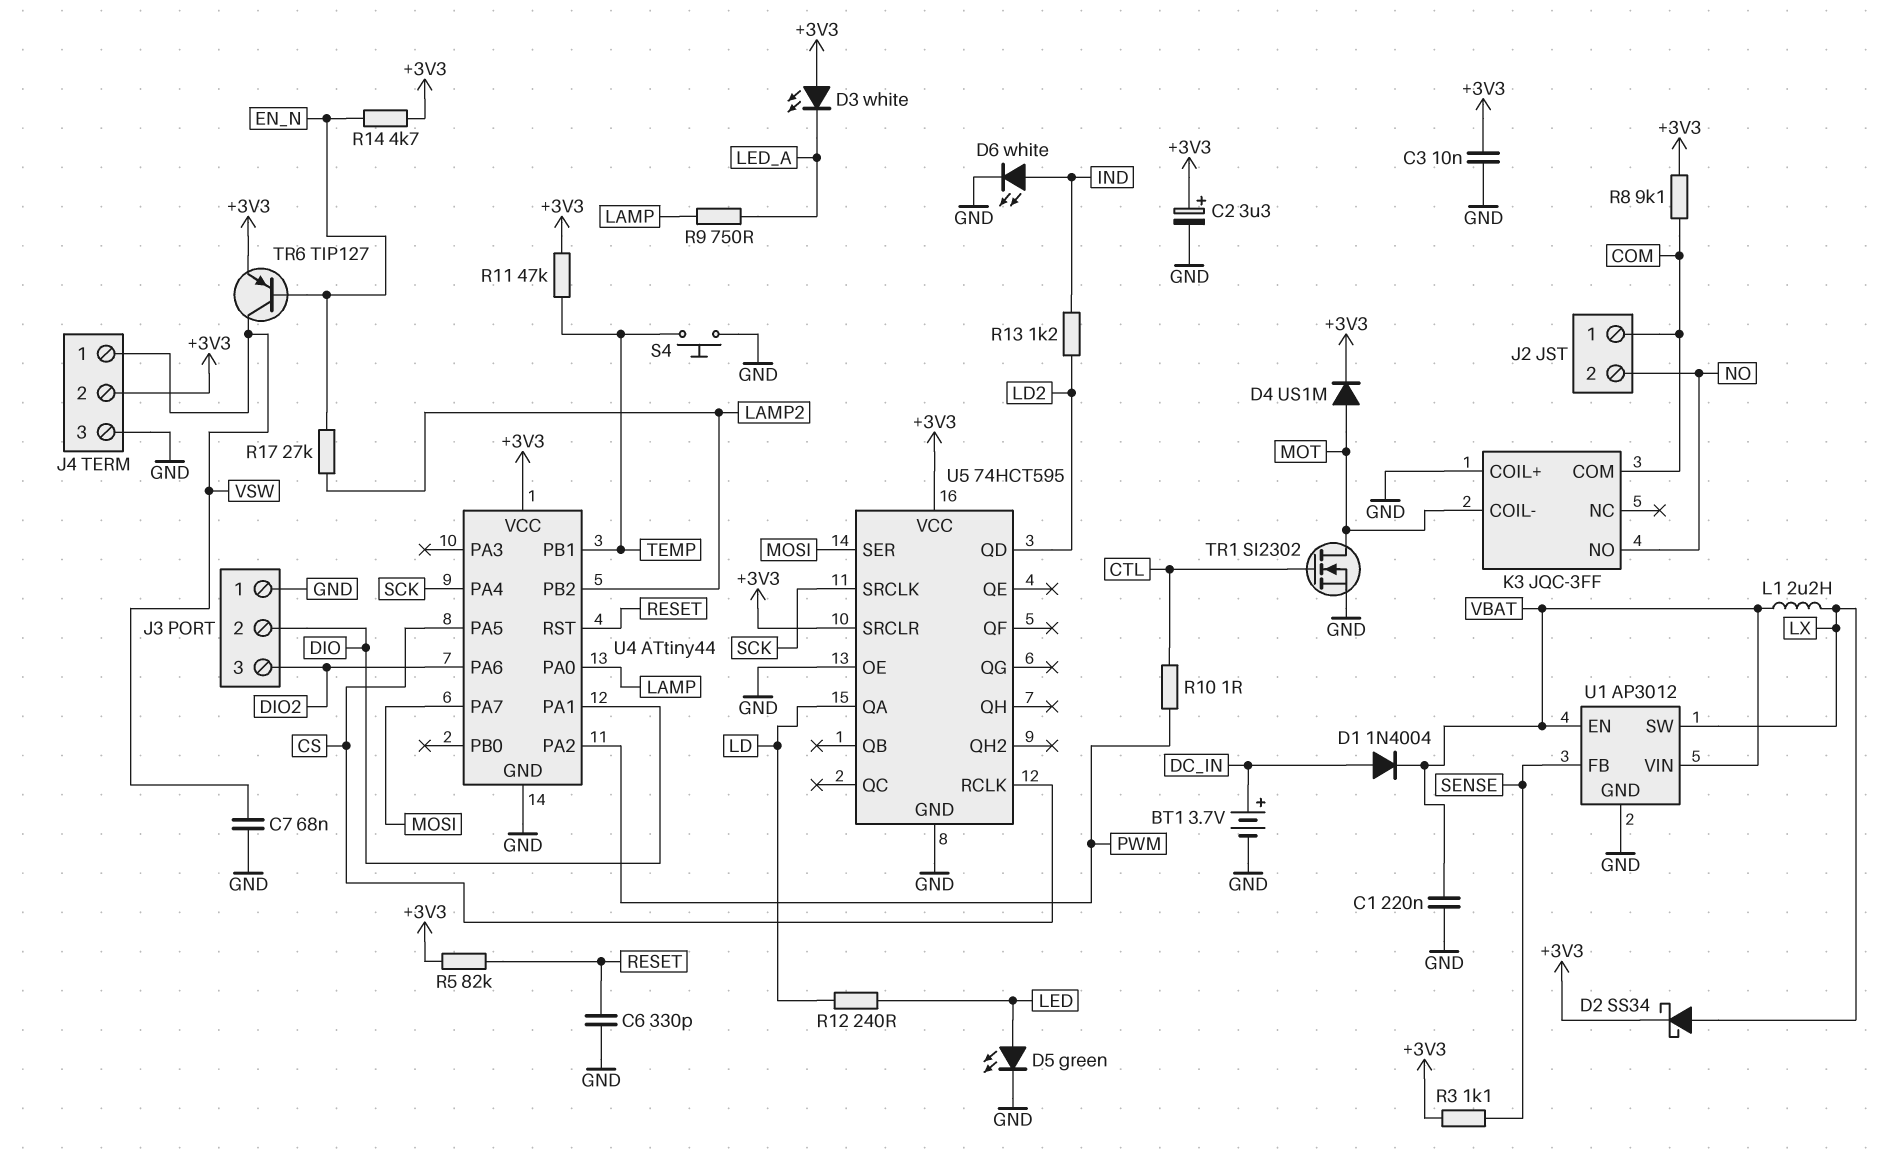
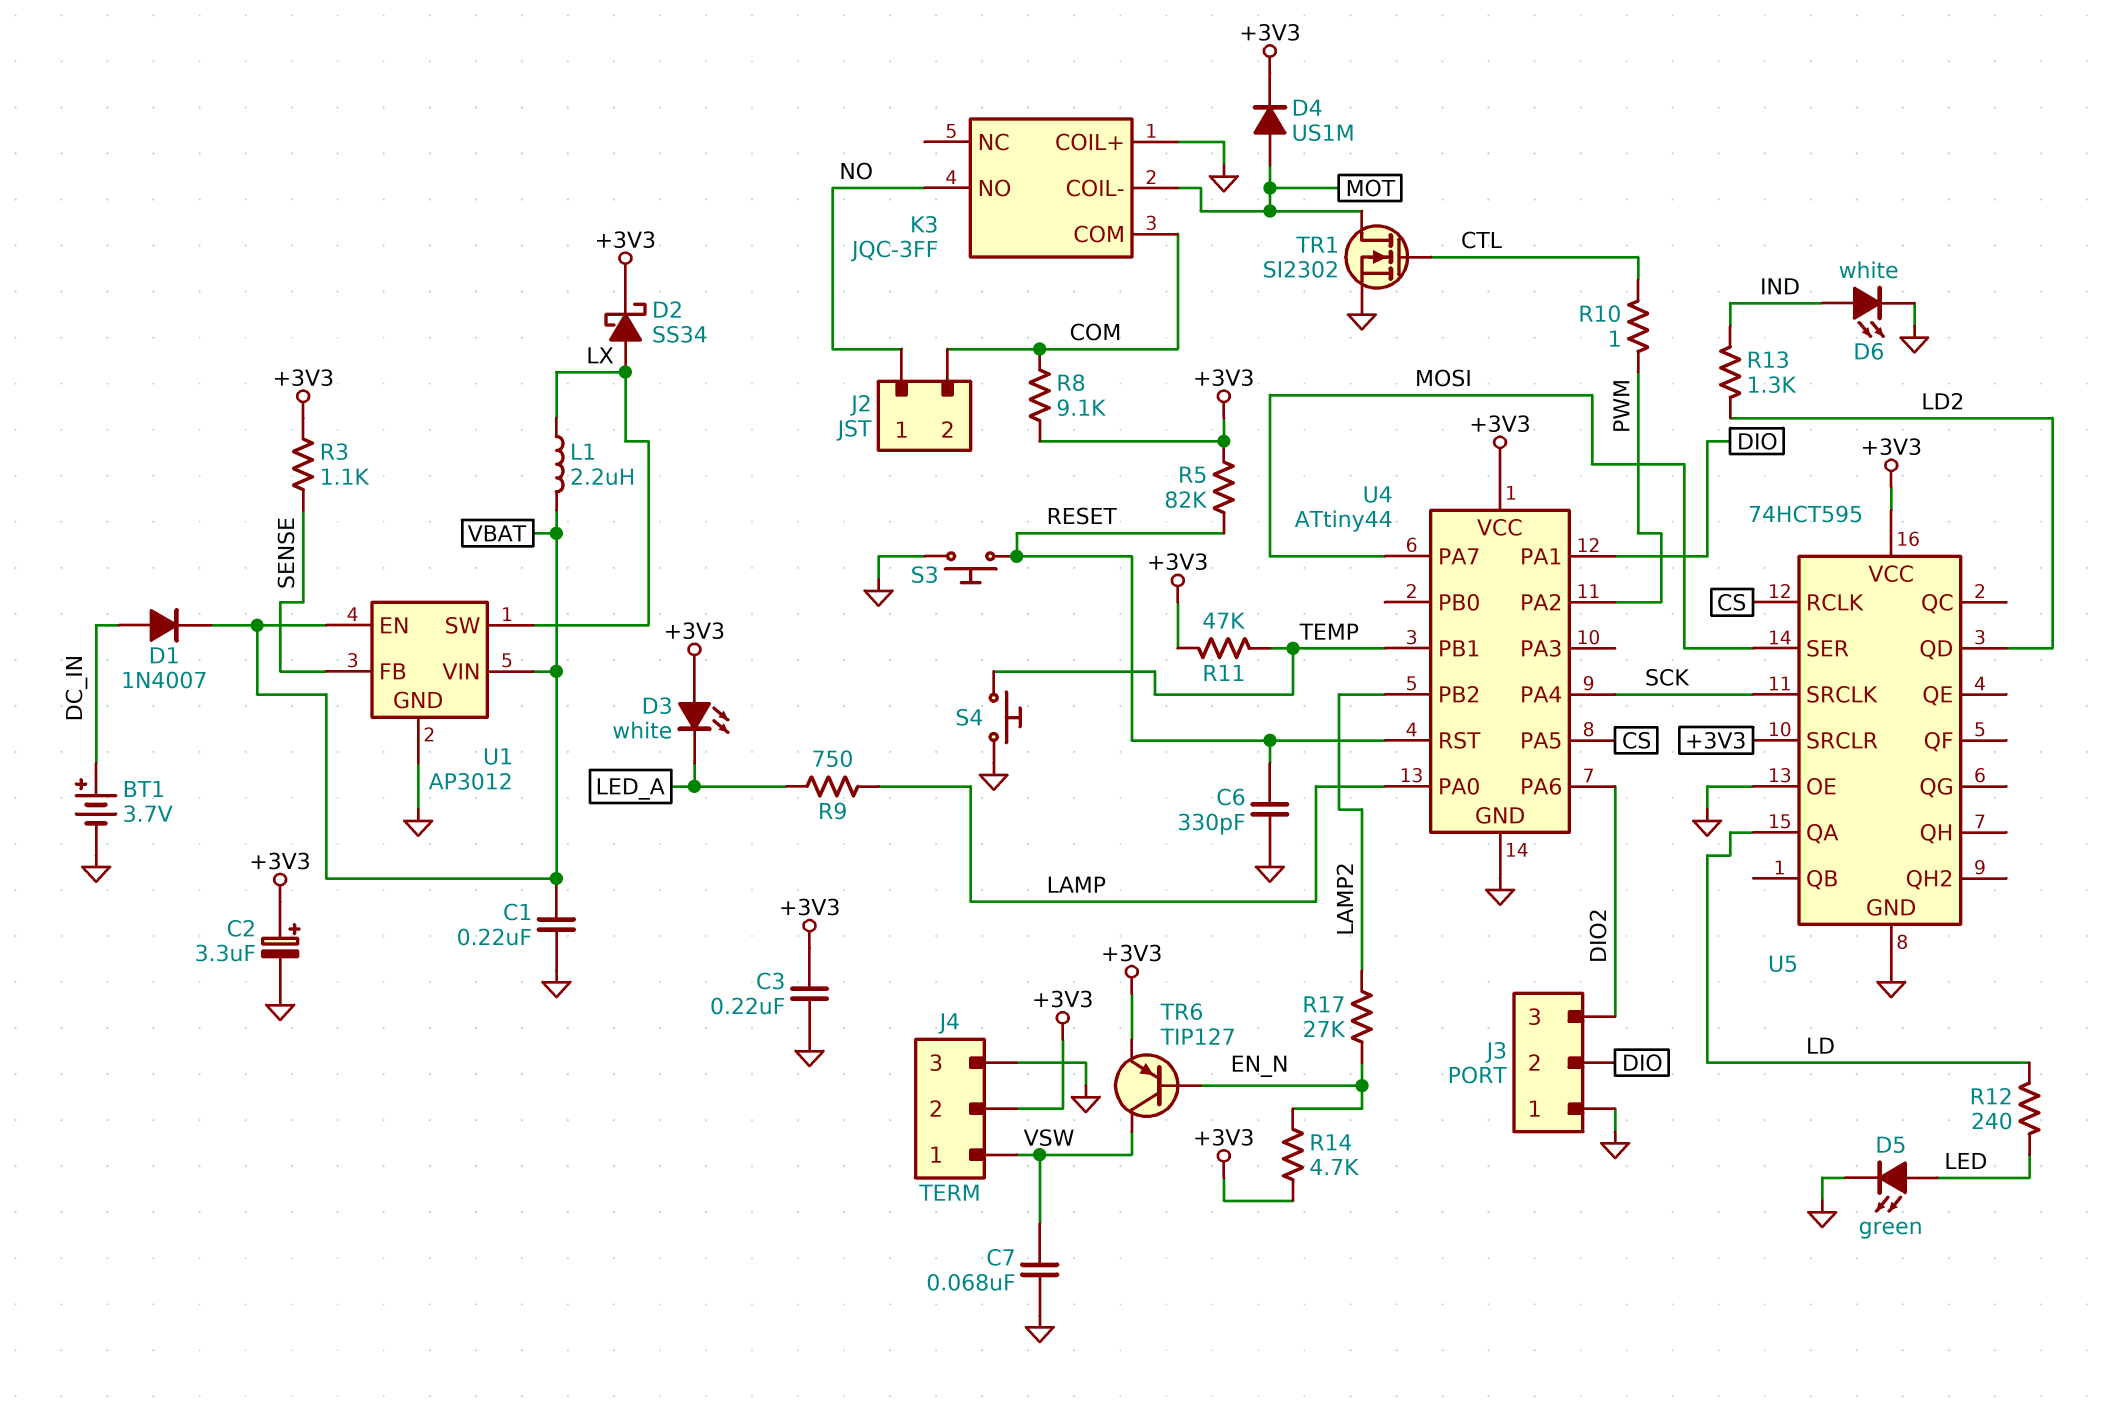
C3: 10nF (+3V3, GND) -> 220nF (+3V3, GND)
D1: diode 1N4004 (A DC_IN, K VBAT) -> diode 1N4007 (A DC_IN, K VBAT)
J2 pin 1: COM -> NO
J2 pin 2: NO -> COM
R13: 1.2k (IND, LD2) -> 1.3k (IND, LD2)
S3: none -> button (GND, RESET)

